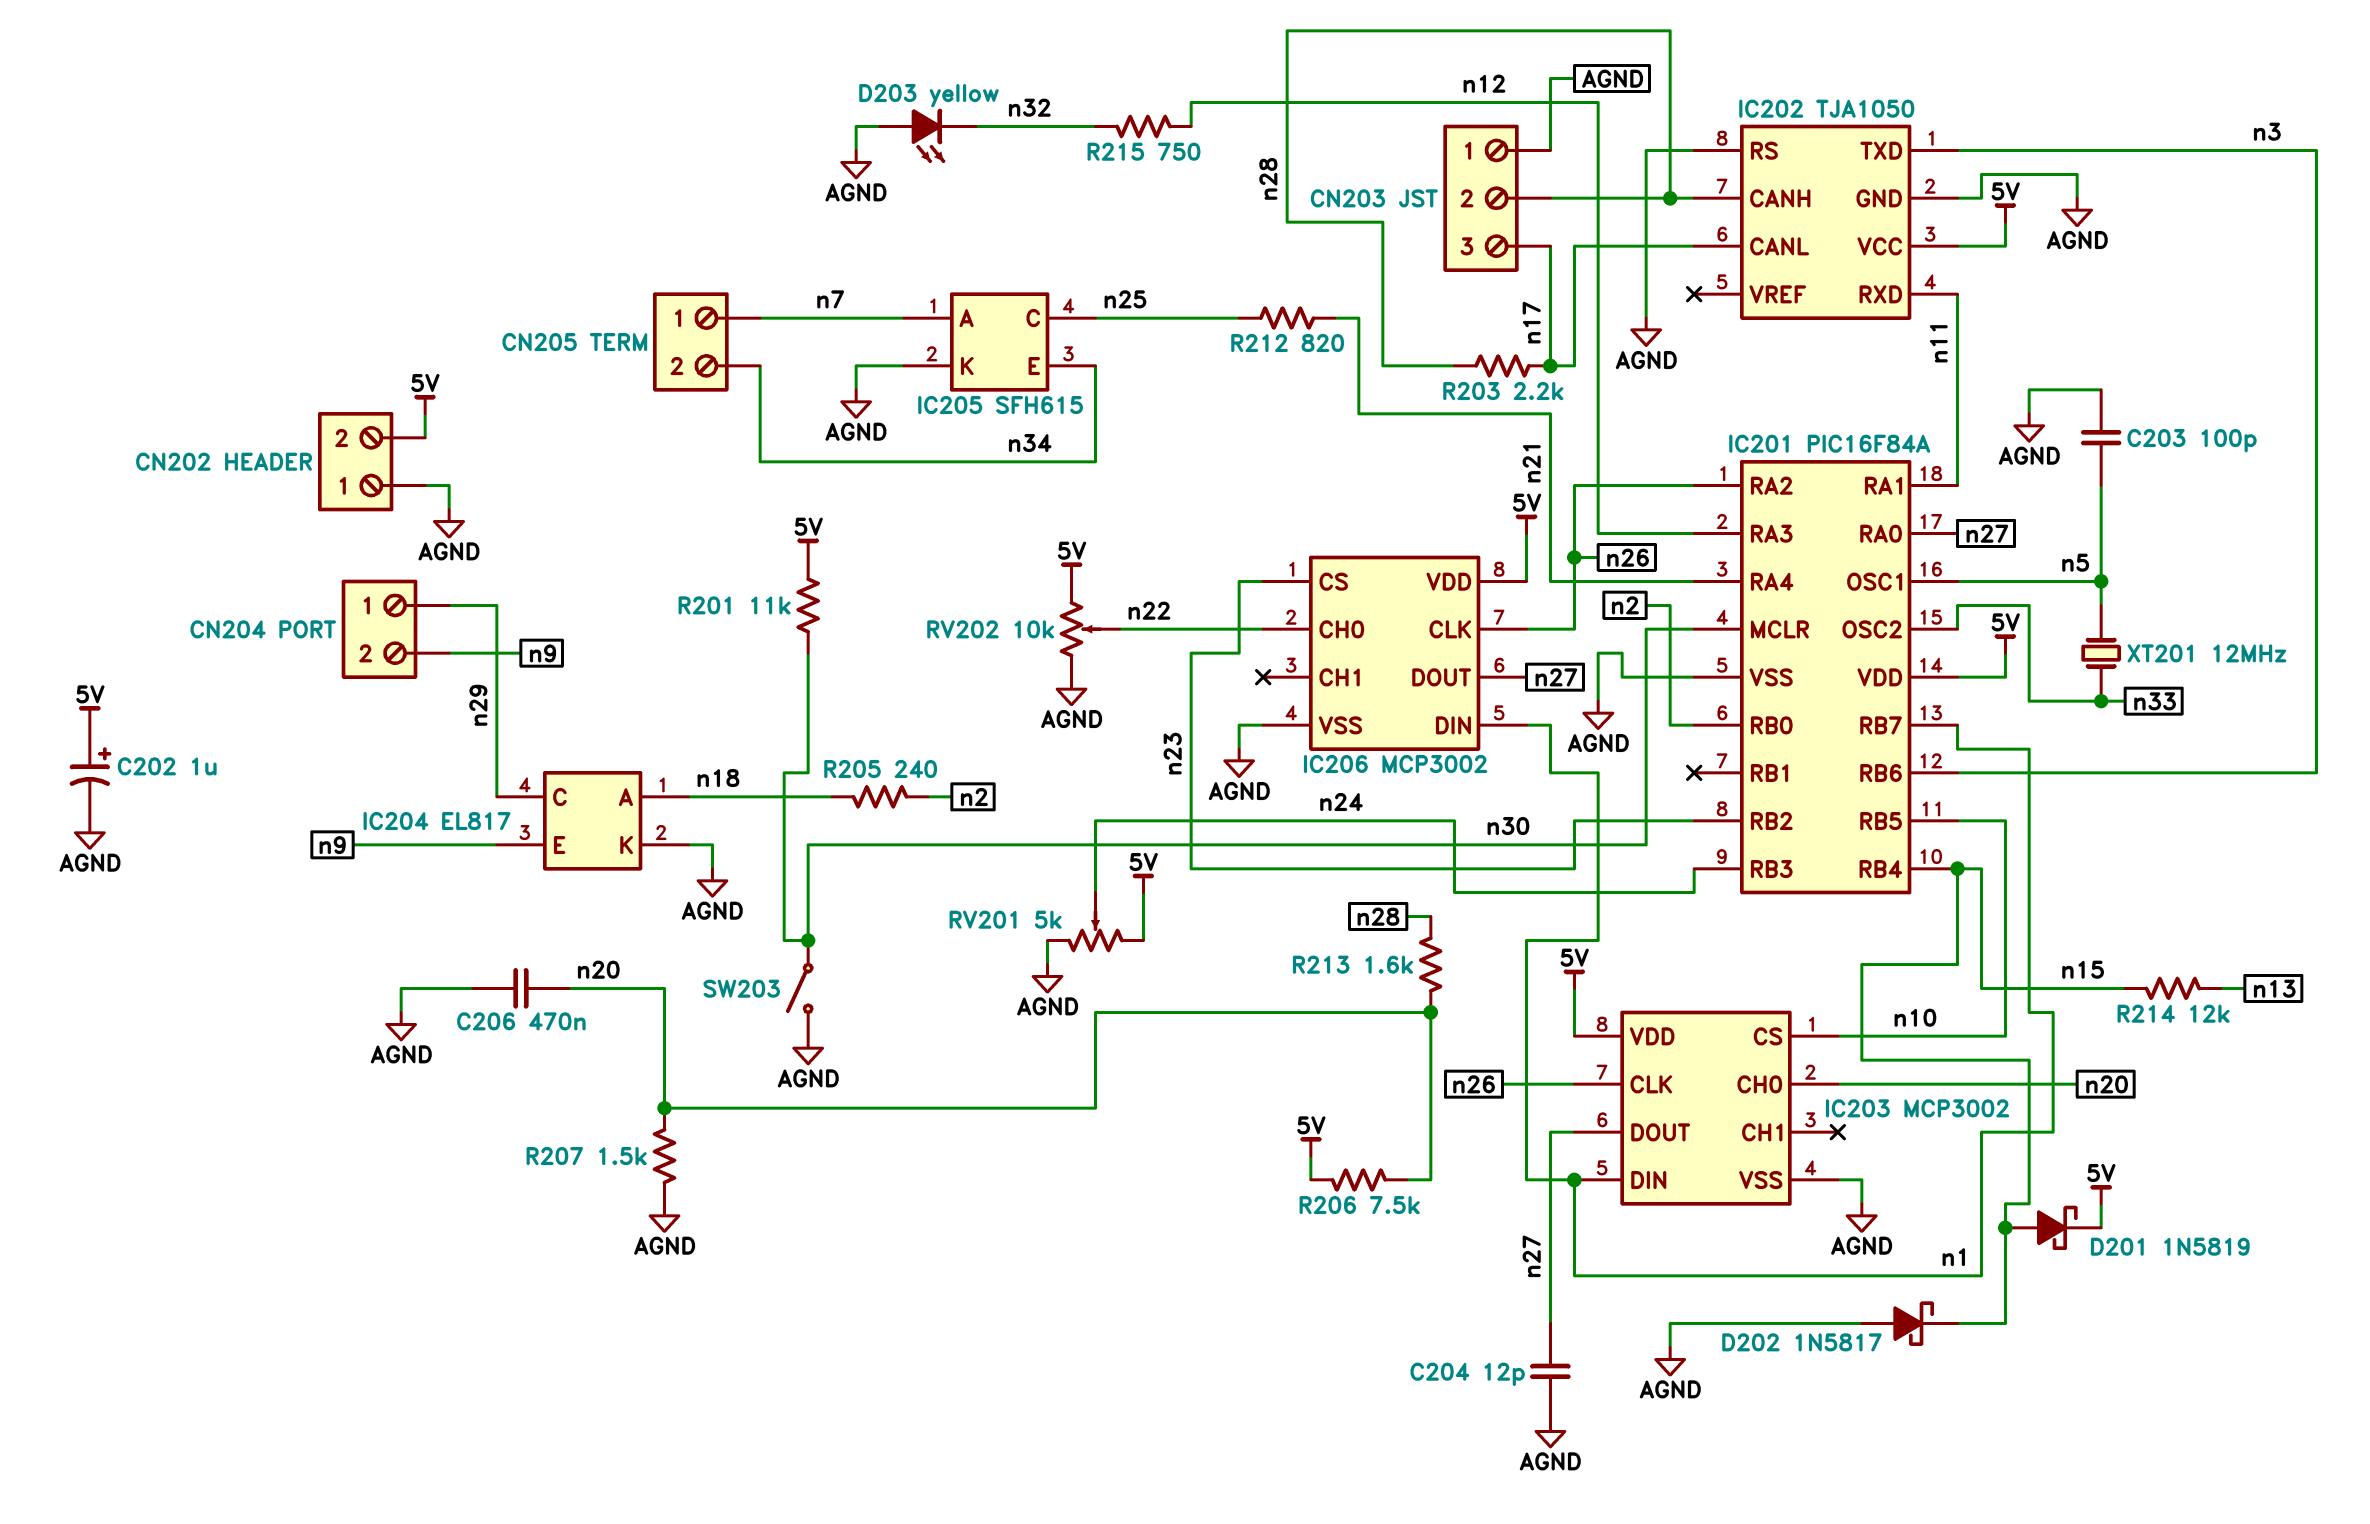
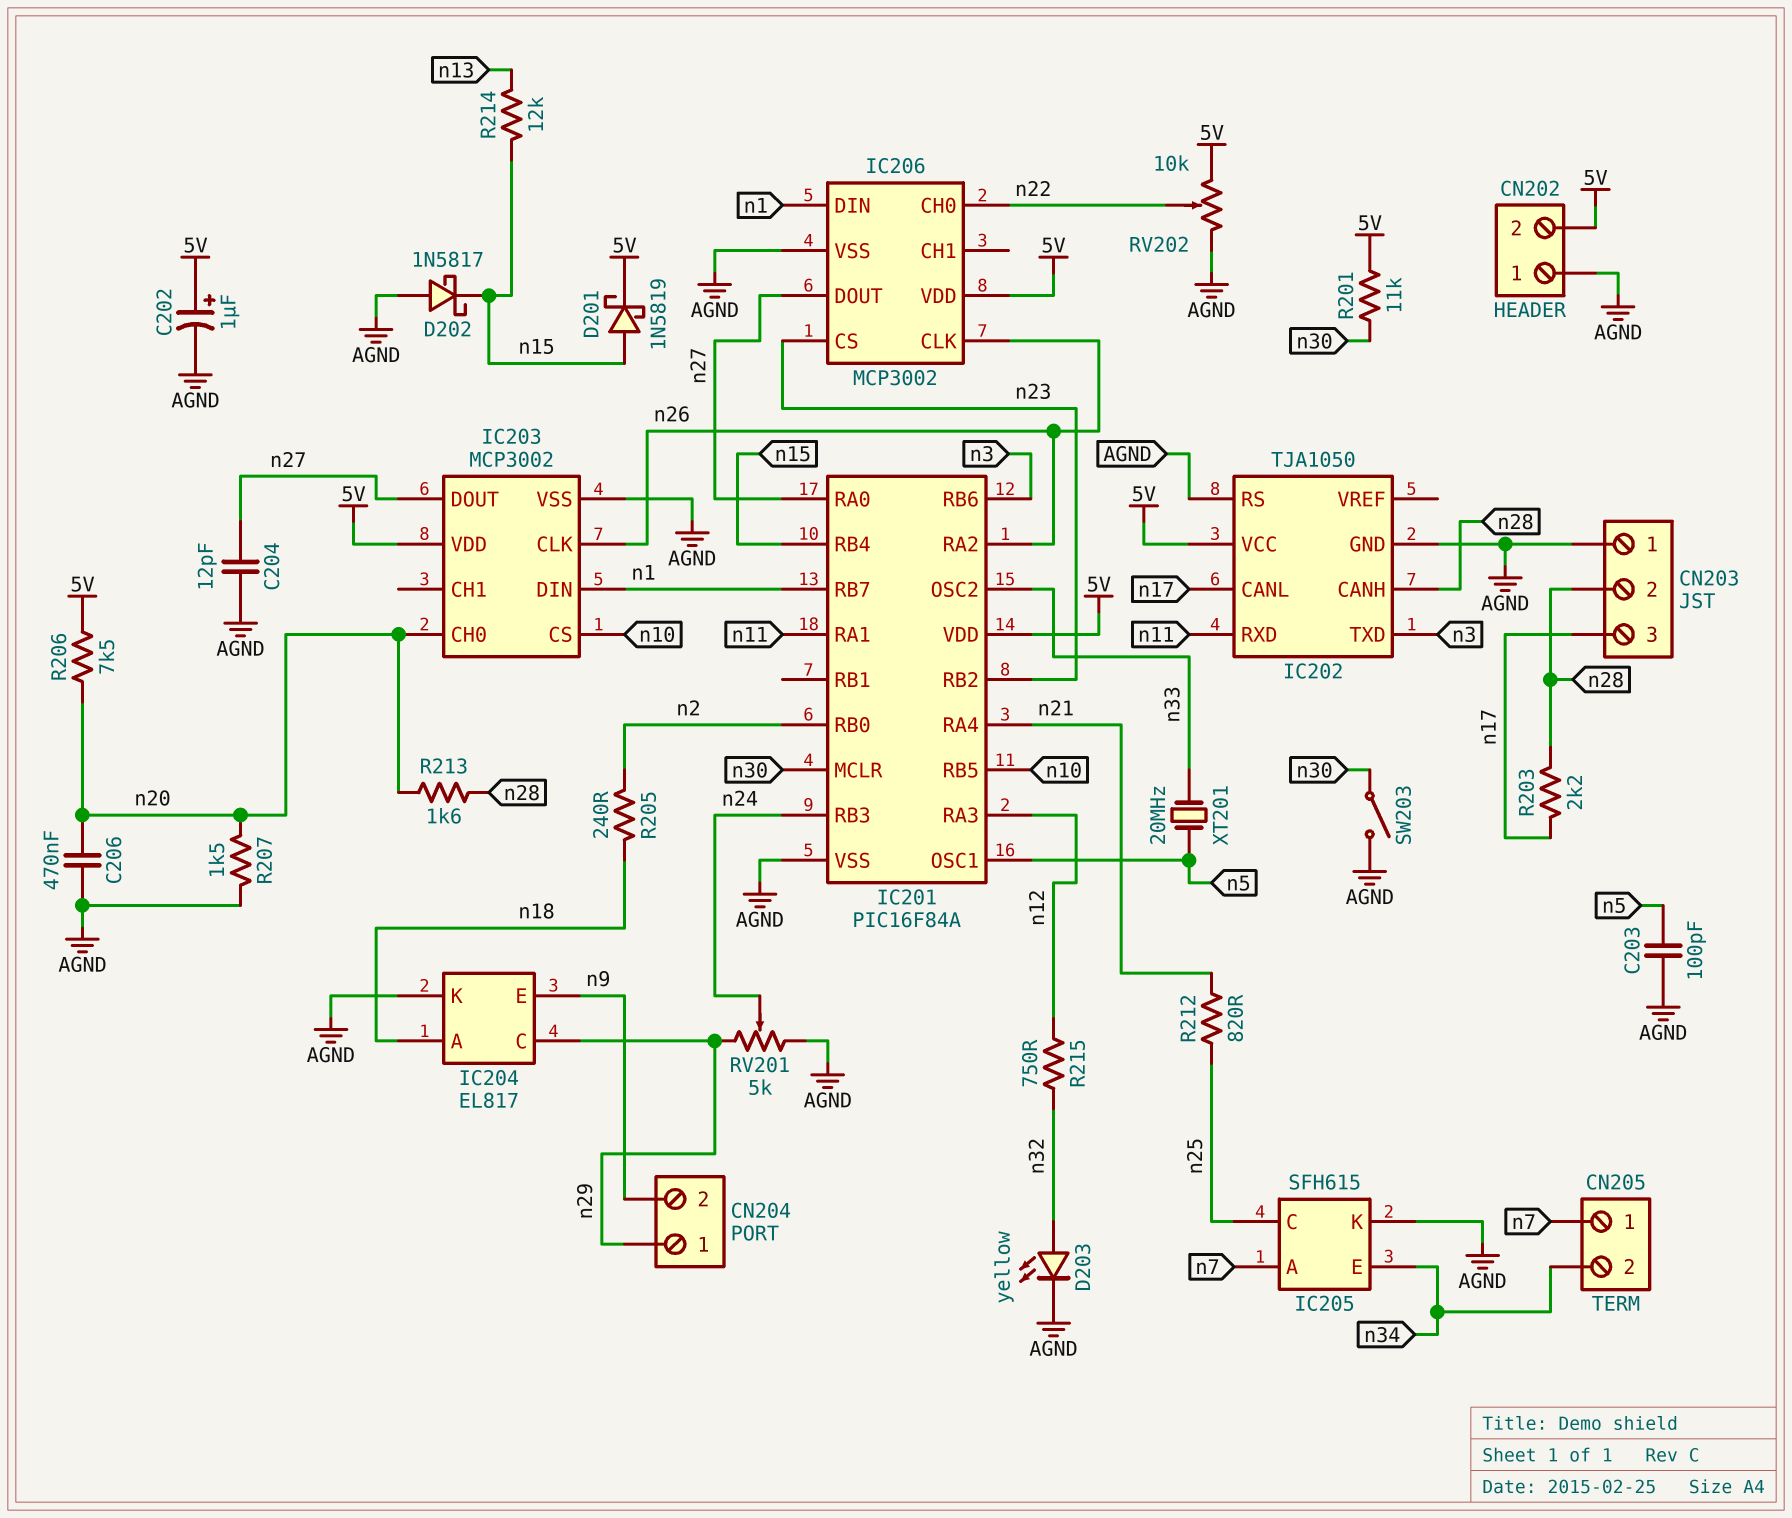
D203: LED yellow (A AGND, K n32) -> LED yellow (A n32, K AGND)
RV201: 5k (5V, AGND, wiper n24) -> 5k (AGND, n29, wiper n24)
XT201: 12MHz (n5, n33) -> 20MHz (n5, n33)

